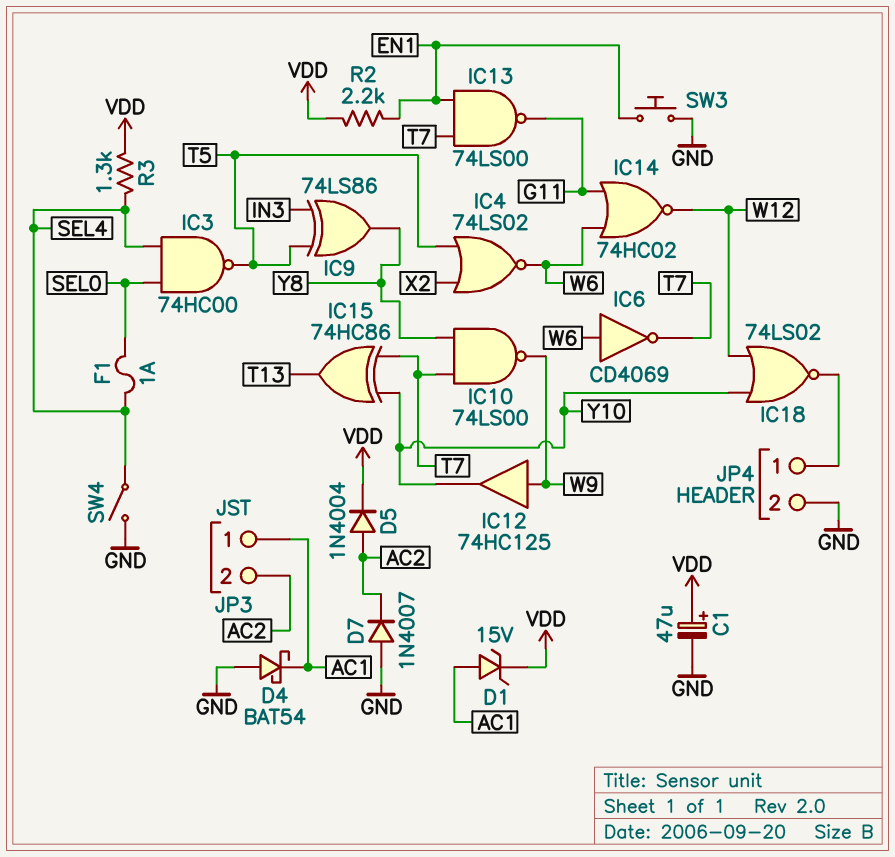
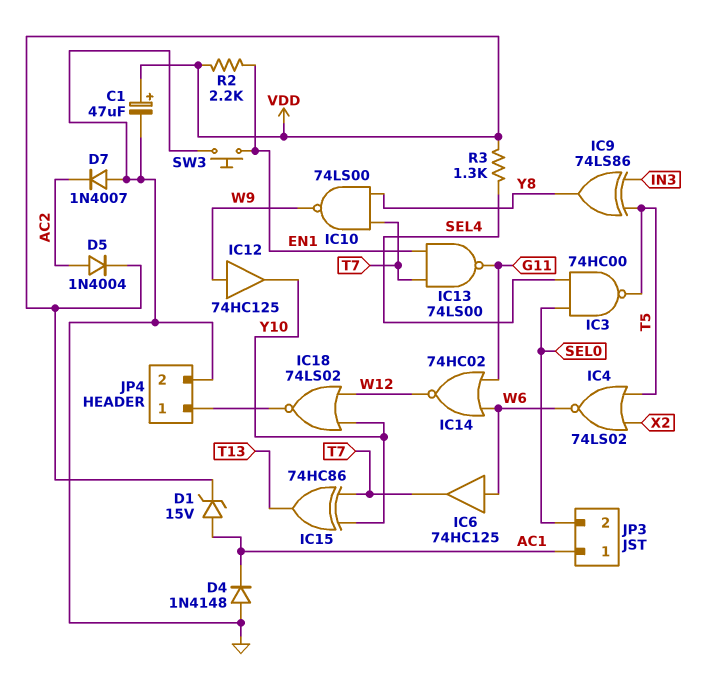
D4: schottky BAT54 (A GND, K AC1) -> diode 1N4148 (A GND, K AC1)
F1: 1A (SEL0, SEL4) -> none
IC6: NOT CD4069 (in W6, out T7) -> buffer 74HC125 (in W6, out T7)
JP3 pin 2: AC2 -> SEL0
SW4: switch (GND, SEL4) -> none

